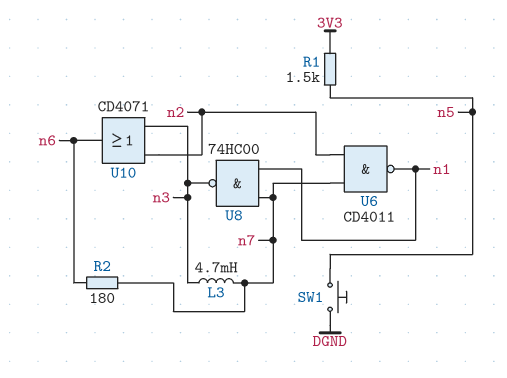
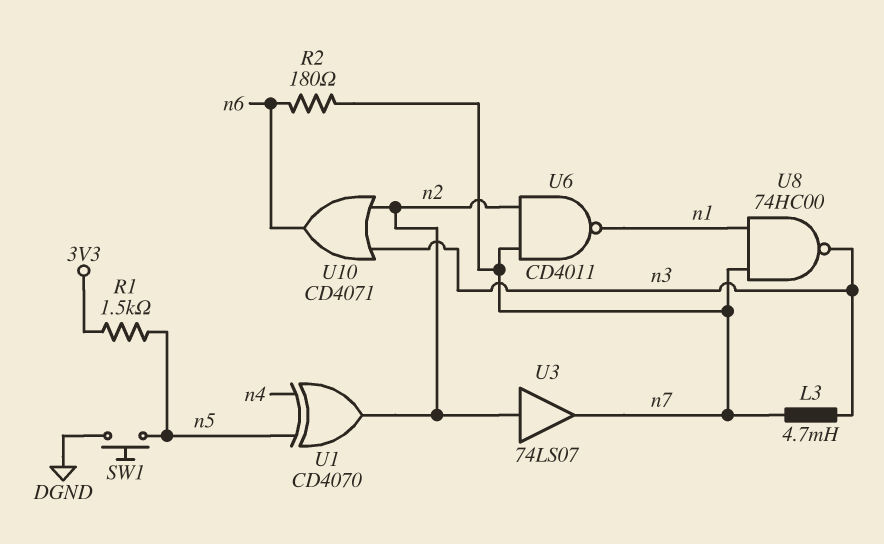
U1: none -> XOR CD4070 (in n4, in n5, out n2)
U3: none -> buffer 74LS07 (in n2, out n7)

